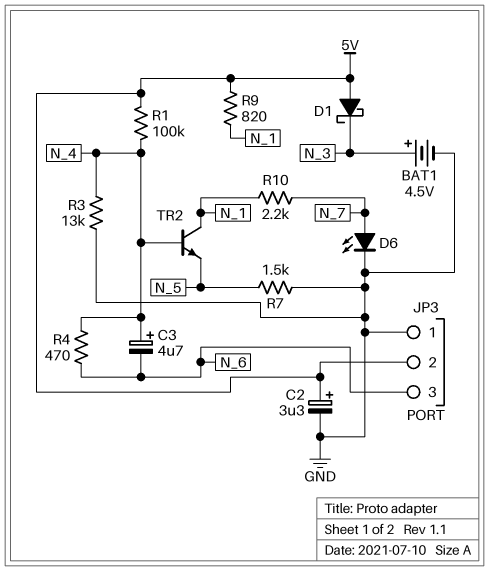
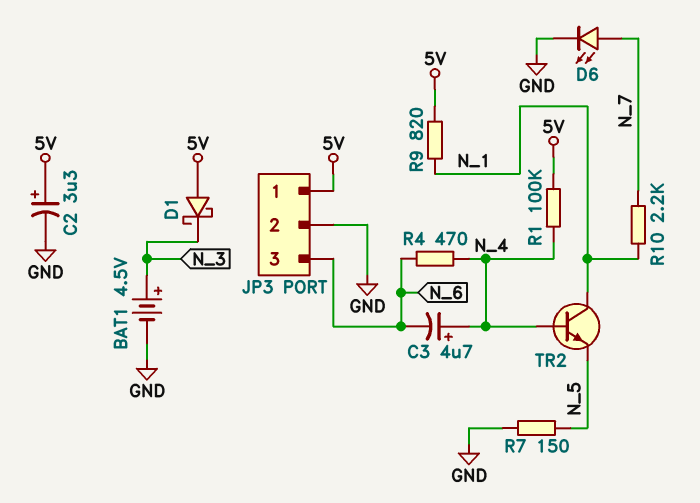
JP3 pin 1: GND -> 5V
JP3 pin 2: 5V -> GND
R3: 13k (GND, N_4) -> none
R7: 1.5k (GND, N_5) -> 150 (GND, N_5)

